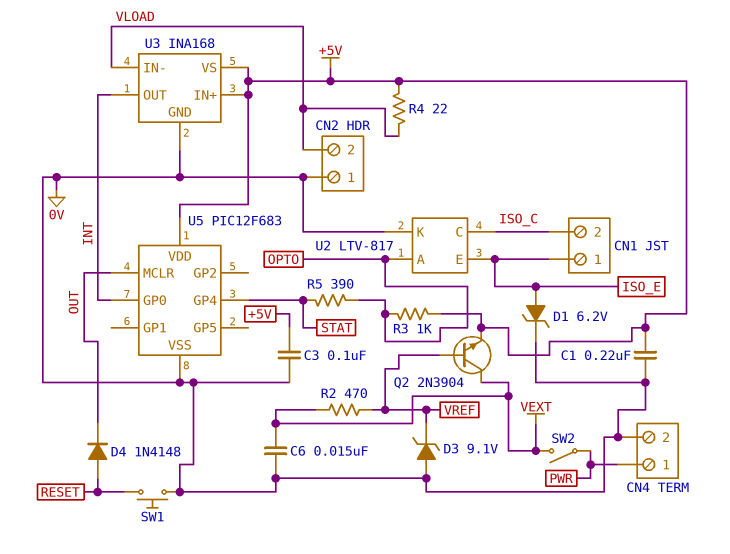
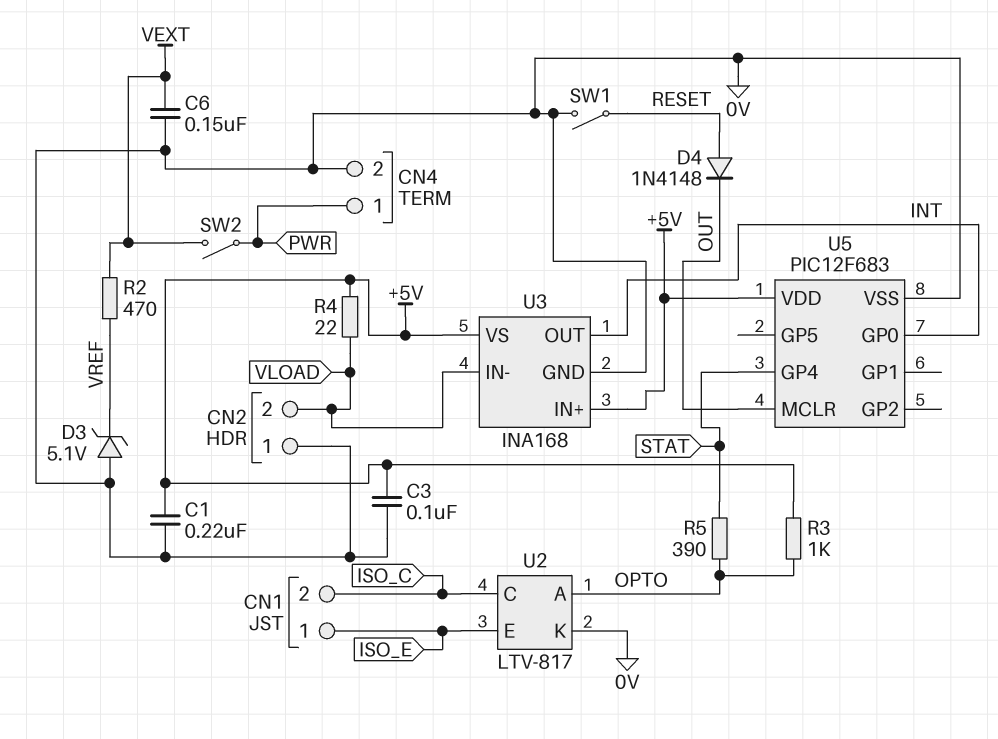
C6: 15nF (0V, VEXT) -> 150nF (0V, VEXT)
D1: zener 6.2V (A ISO_E, K 0V) -> none
D3: zener 9.1V (A 0V, K VREF) -> zener 5.1V (A 0V, K VREF)
Q2: NPN 2N3904 (B VREF, C VEXT, E +5V) -> none
SW1: button (0V, RESET) -> switch (0V, RESET)

